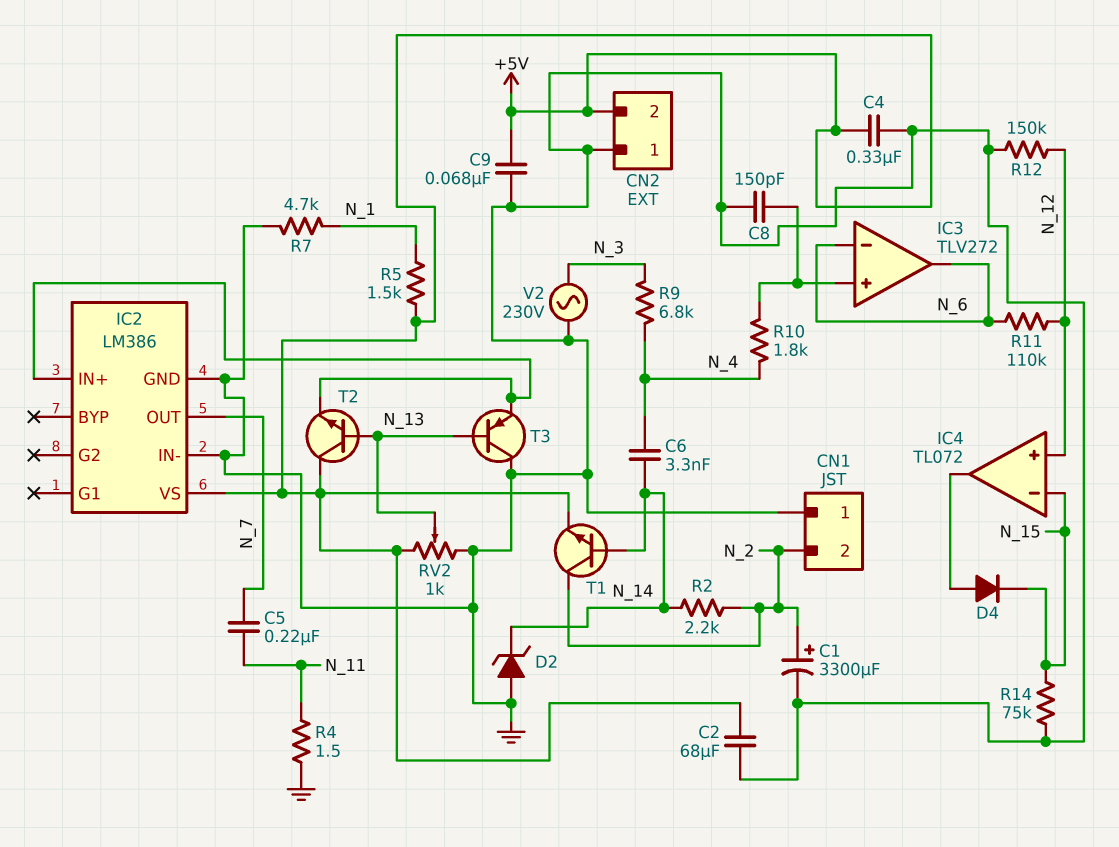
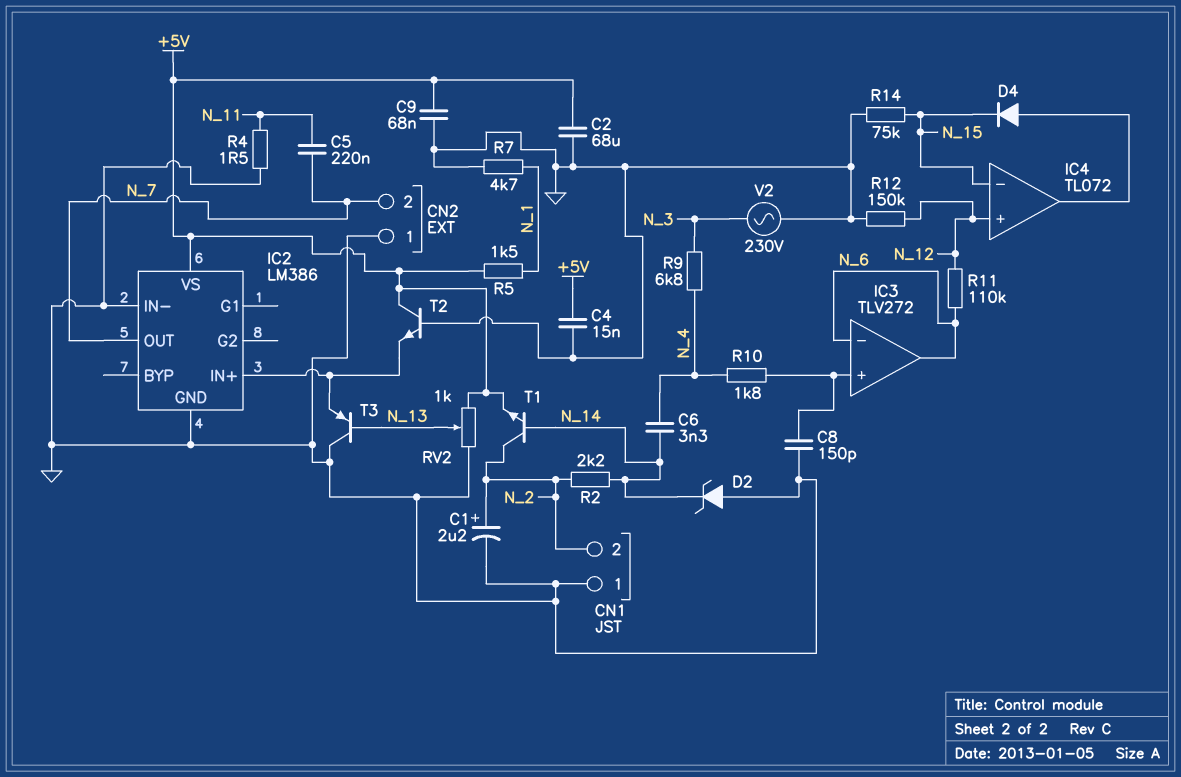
C1: 3300uF (plus N_2, minus GND) -> 2.2uF (plus N_2, minus GND)
C4: 330nF (+5V, GND) -> 15nF (+5V, GND)
CN2 pin 2: +5V -> N_7
T2: NPN (B N_13, C +5V, E IC2/IN+) -> NPN (B GND, C +5V, E IC2/IN+)

